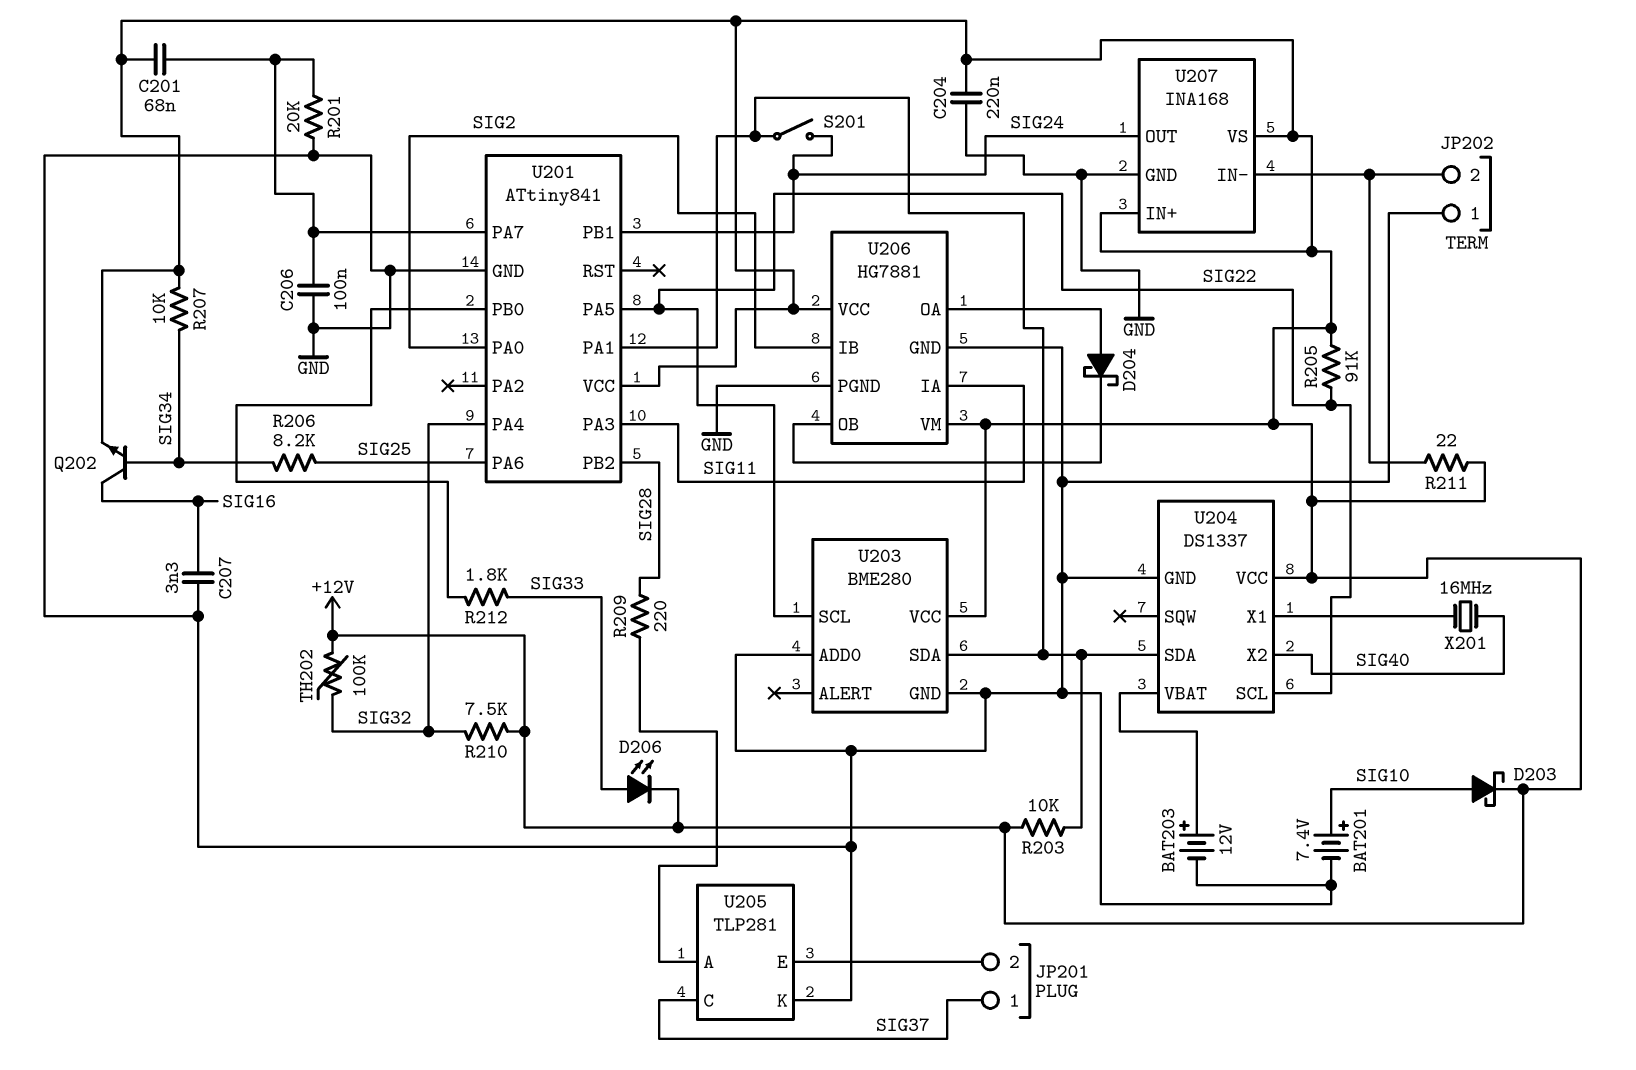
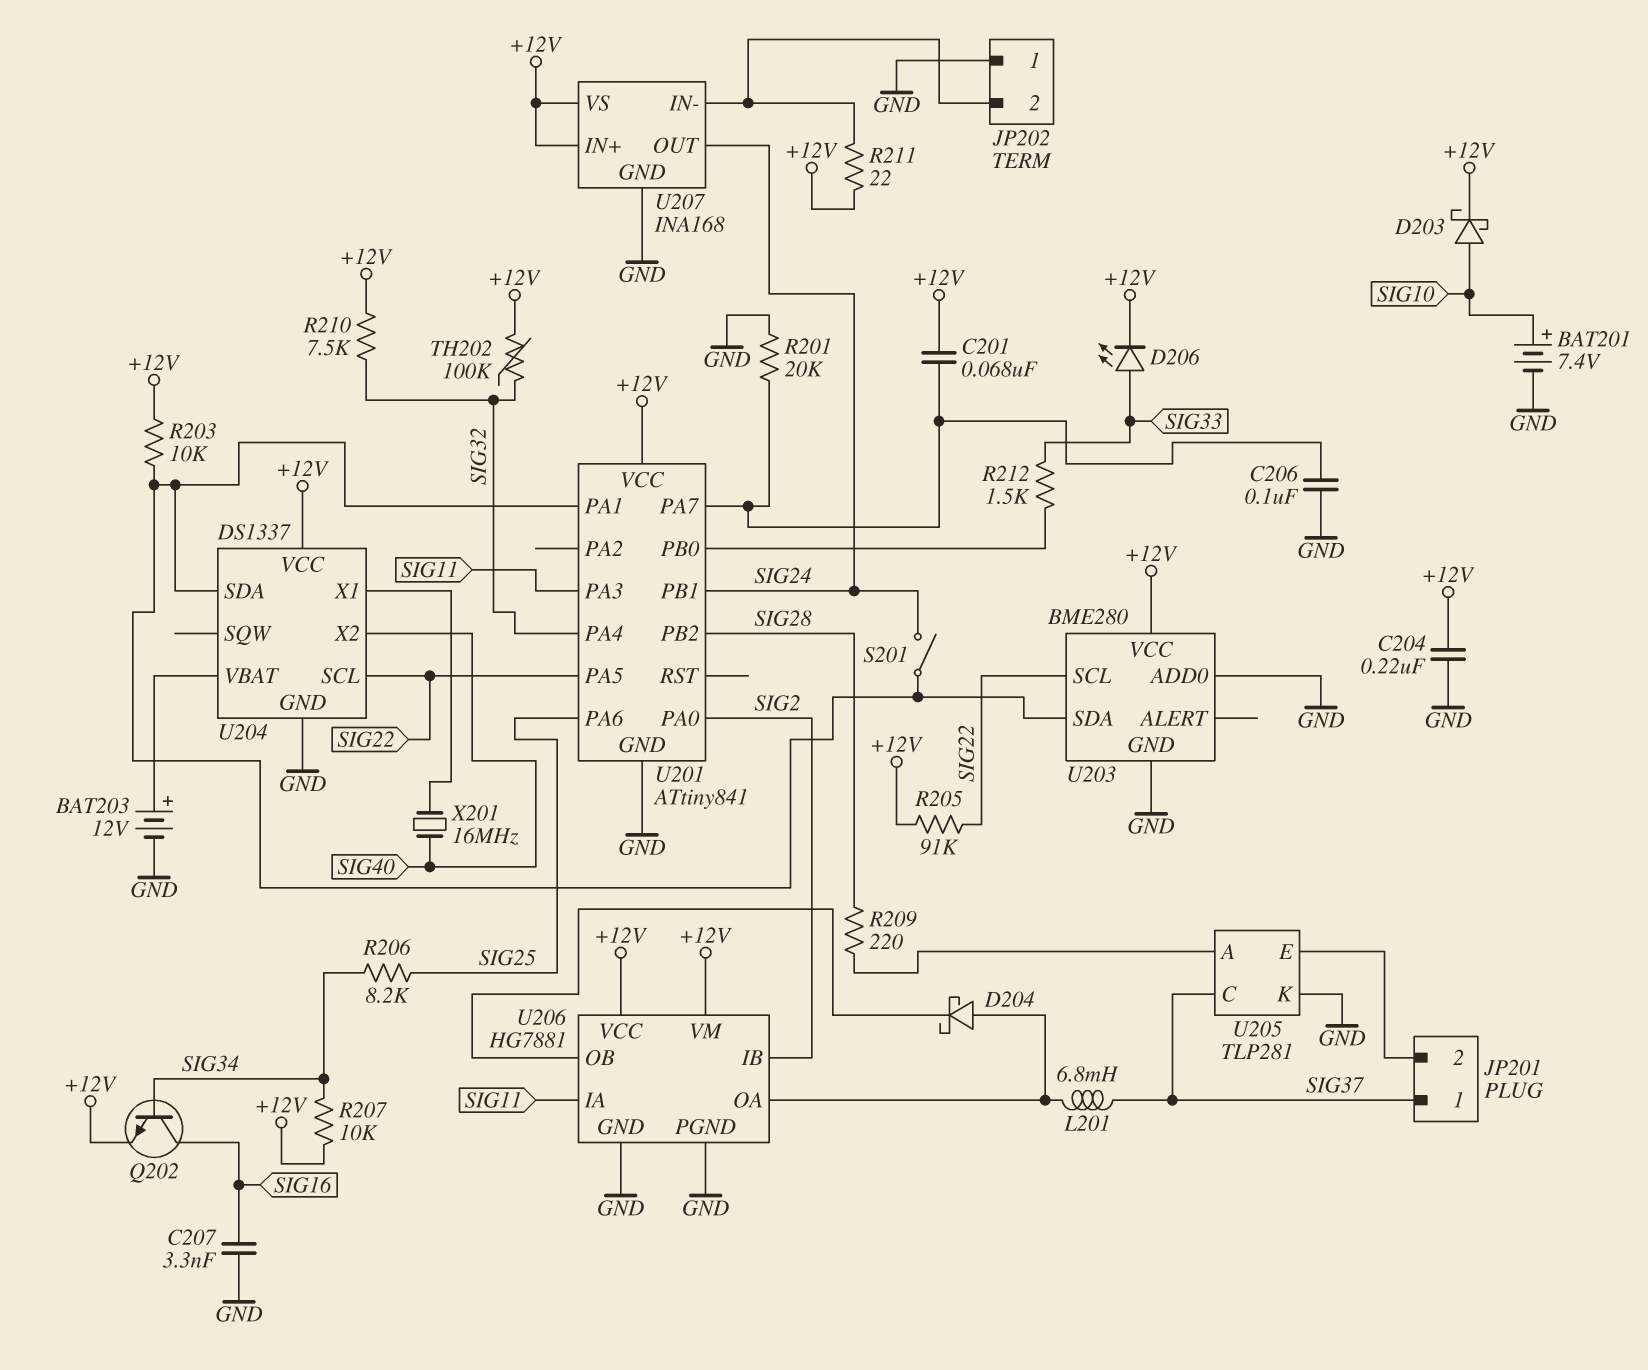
L201: none -> 6.8mH (SIG37, U206/OA)
R212: 1.8k (SIG33, U201/PB0) -> 1.5k (SIG33, U201/PB0)

